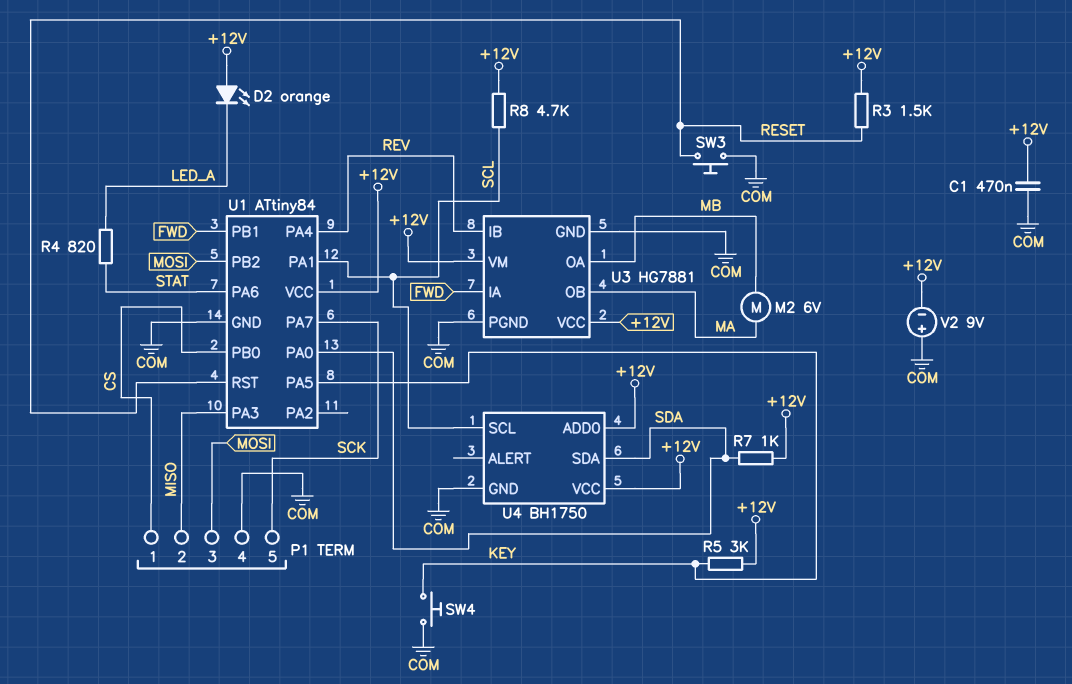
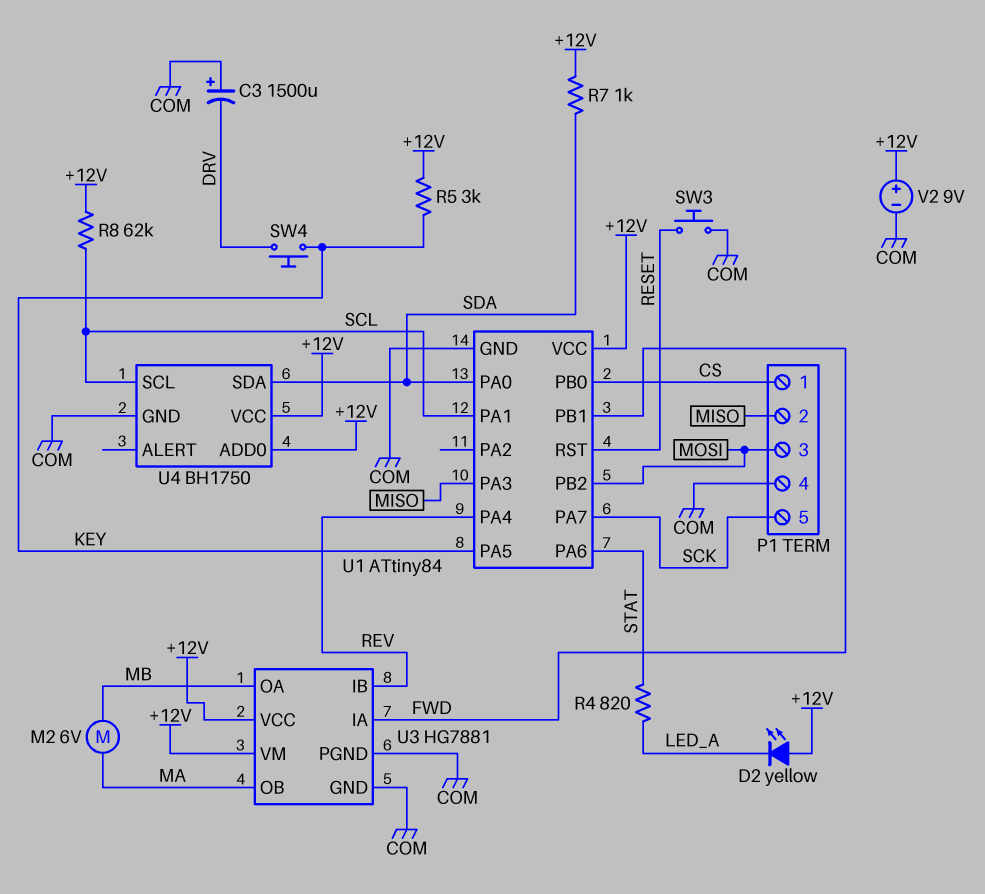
C1: 470nF (+12V, COM) -> none
C3: none -> 1500uF (plus COM, minus DRV)
D2: LED orange (A +12V, K LED_A) -> LED yellow (A +12V, K LED_A)
R3: 1.5k (+12V, RESET) -> none
R8: 4.7k (+12V, SCL) -> 62k (+12V, SCL)
SW4: button (COM, KEY) -> button (DRV, KEY)
V2: 9V (plus COM, minus +12V) -> 9V (plus +12V, minus COM)

